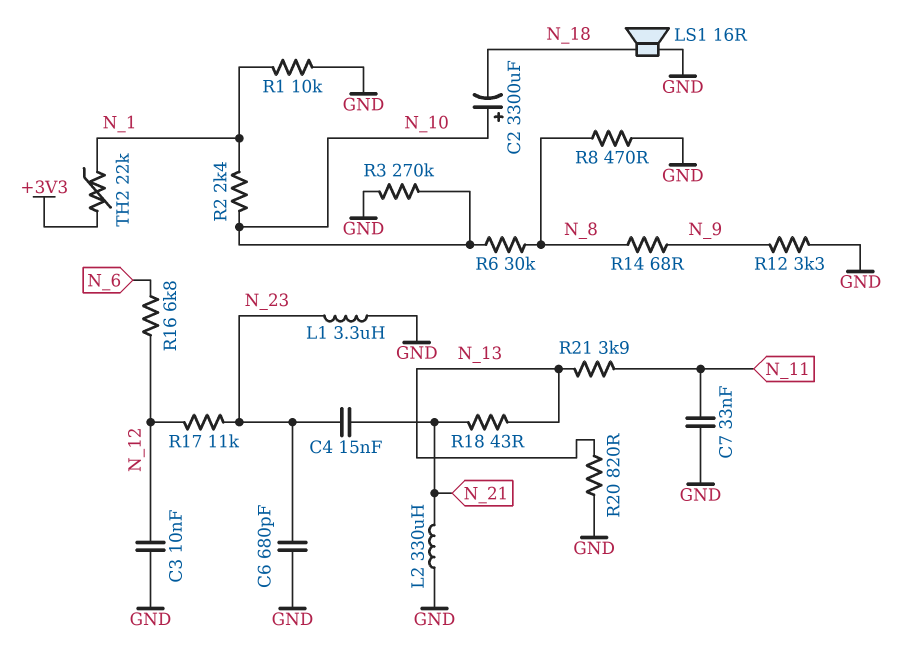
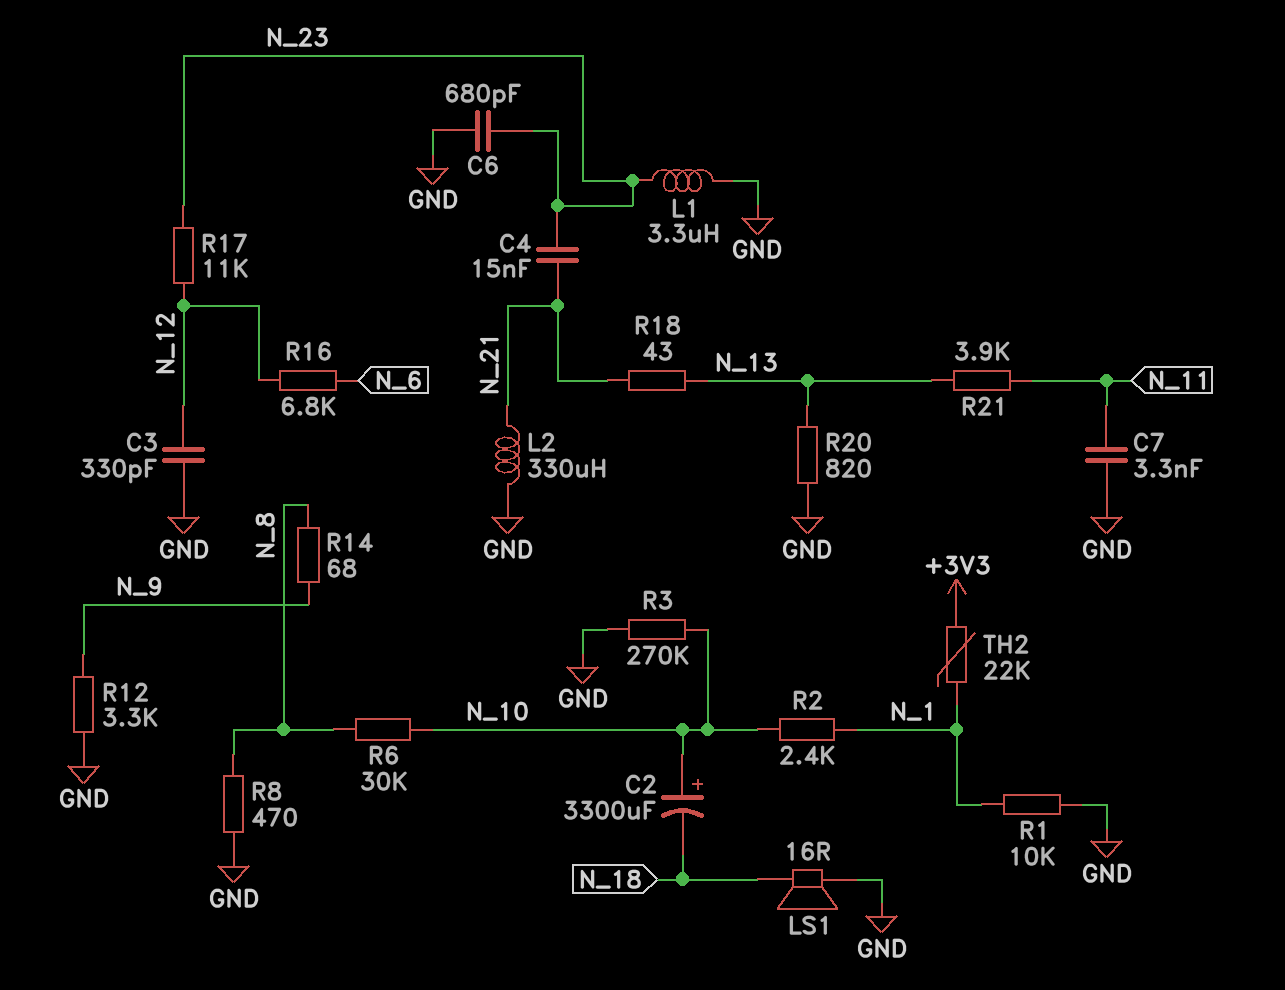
C3: 10nF (GND, N_12) -> 330pF (GND, N_12)
C7: 33nF (GND, N_11) -> 3.3nF (GND, N_11)

